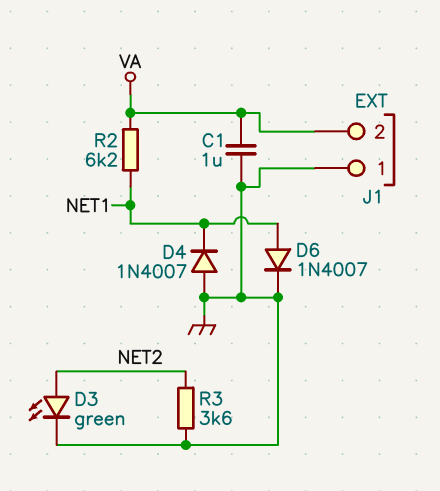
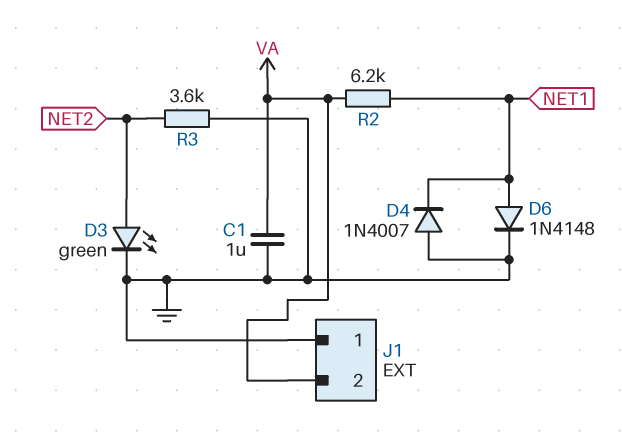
D6: diode 1N4007 (A NET1, K GND) -> diode 1N4148 (A NET1, K GND)

